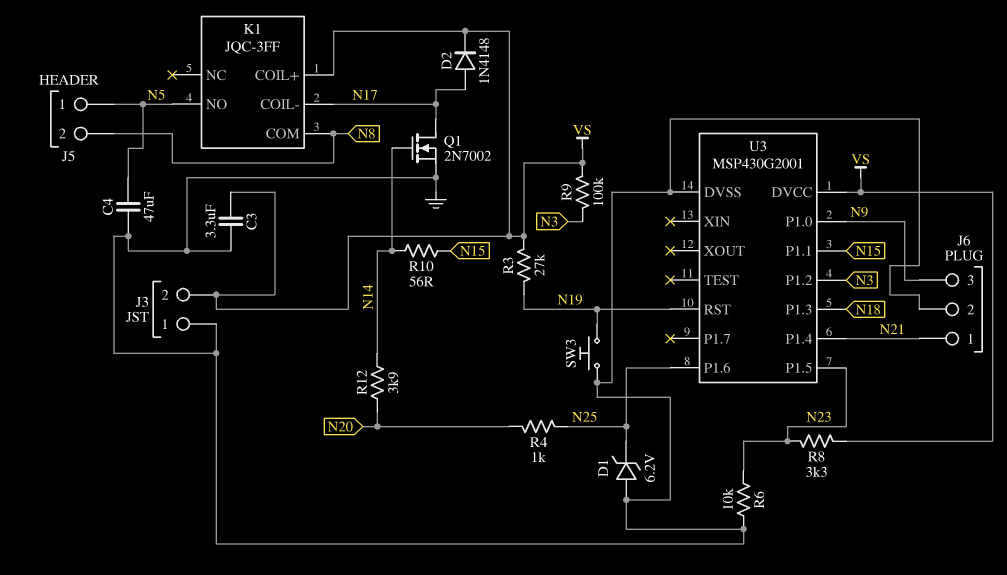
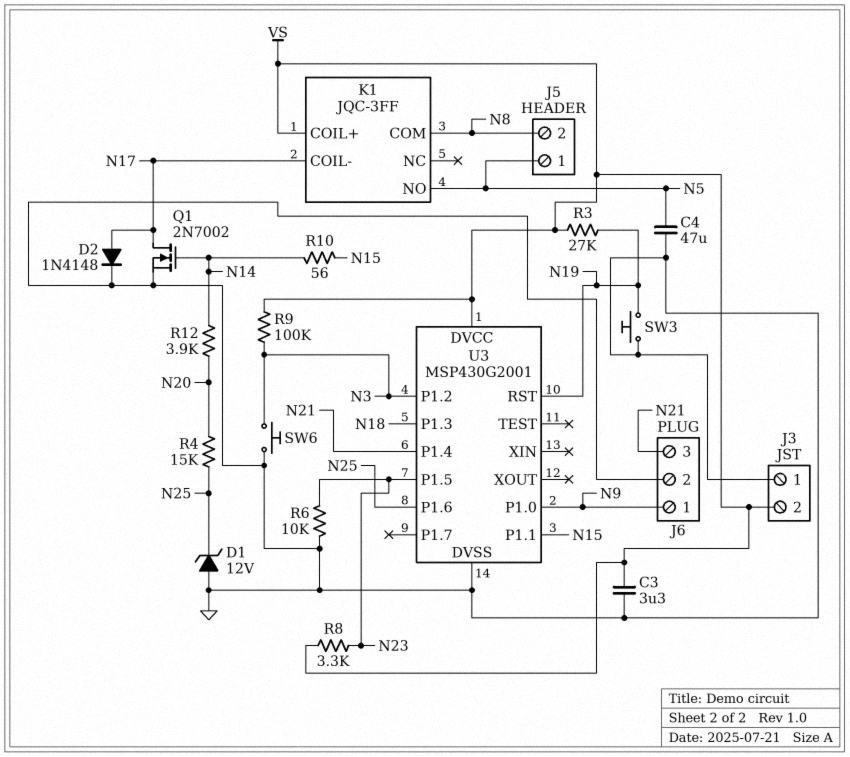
D1: zener 6.2V (A GND, K N25) -> zener 12V (A GND, K N25)
D2: diode 1N4148 (A N17, K VS) -> diode 1N4148 (A N17, K GND)
J6 pin 1: N21 -> N9
J6 pin 3: N9 -> N21
R4: 1k (N20, N25) -> 15k (N20, N25)
SW6: none -> button (GND, N3)

